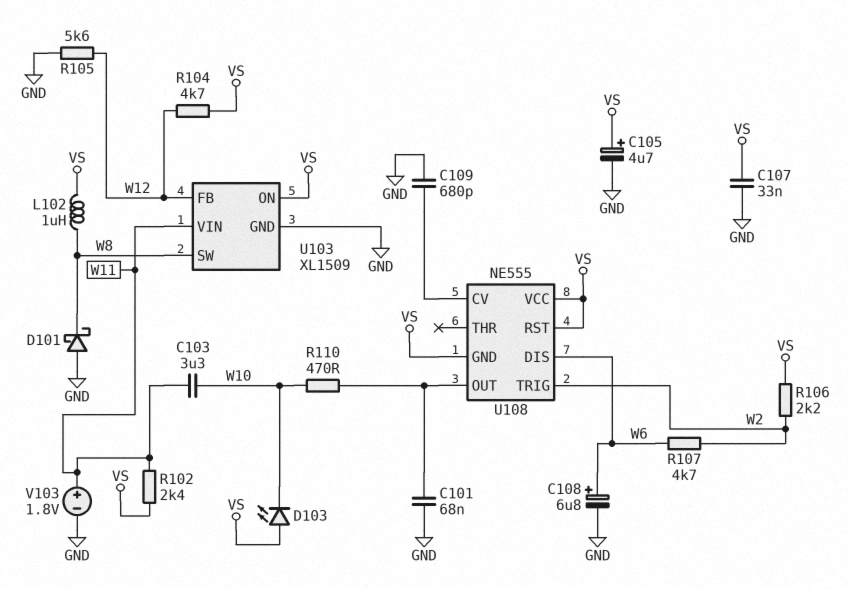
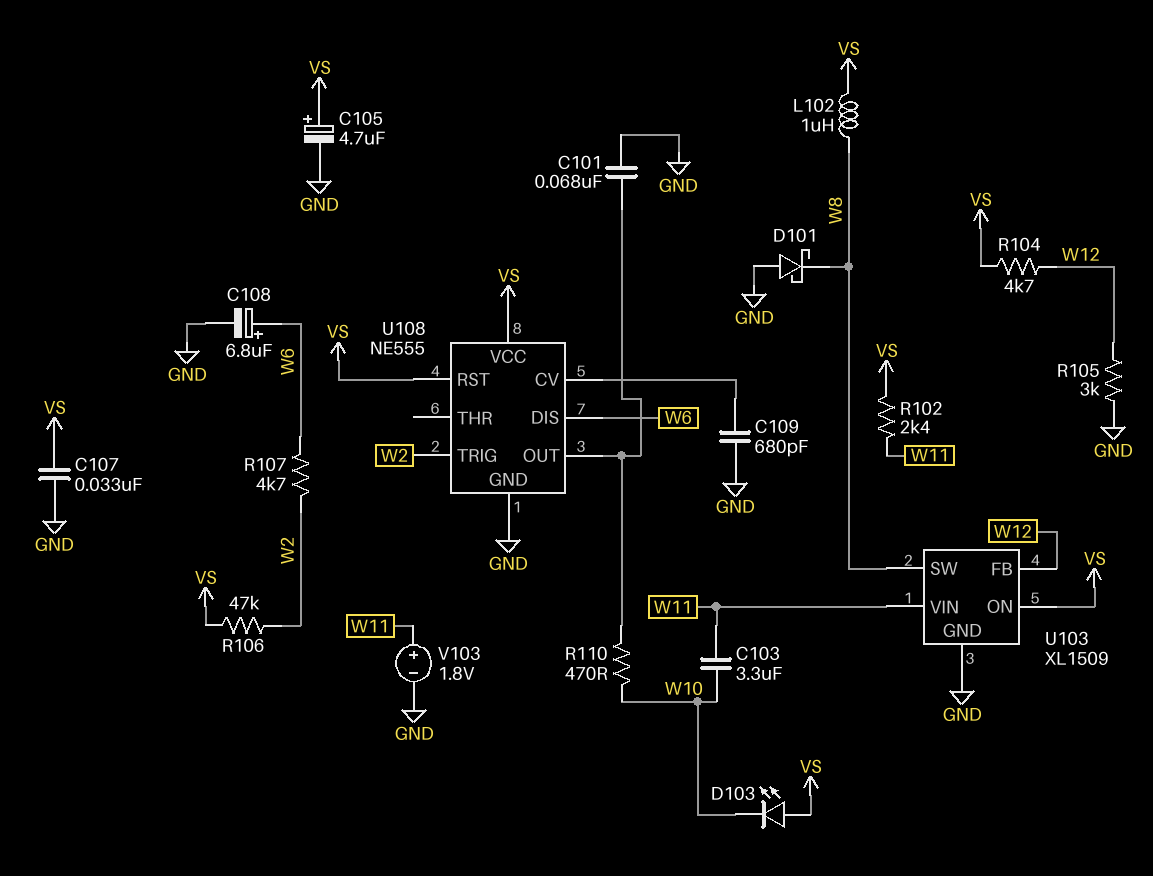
R105: 5.6k (GND, W12) -> 3k (GND, W12)
R106: 2.2k (VS, W2) -> 47k (VS, W2)
U108 pin GND: VS -> GND

